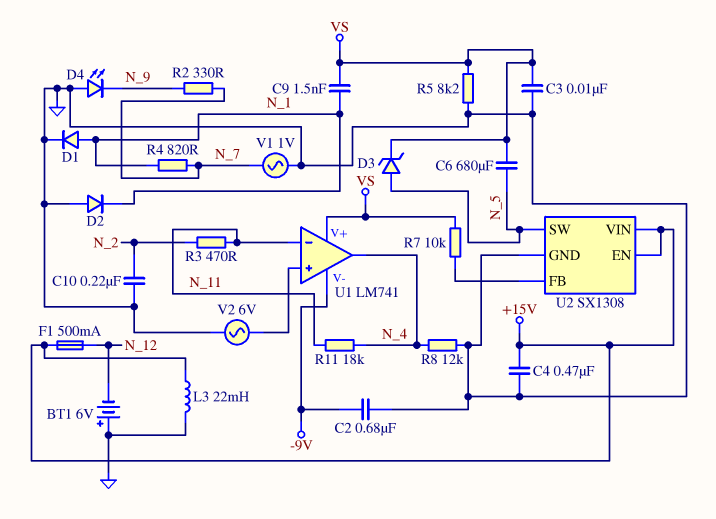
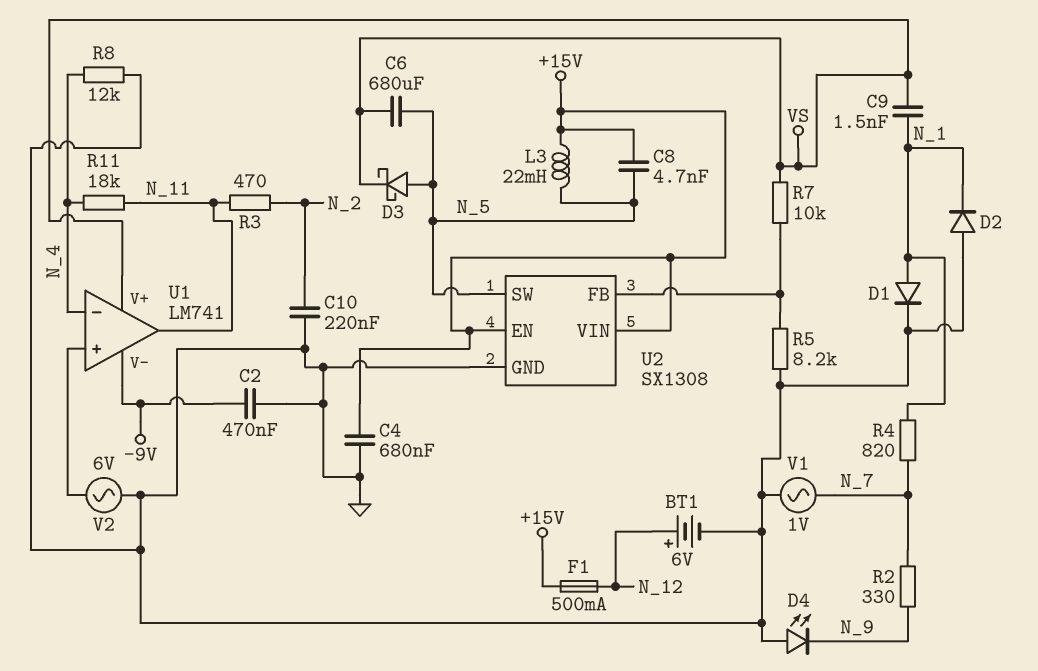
BT1: 6V (plus GND, minus N_12) -> 6V (plus N_12, minus GND)
C2: 680nF (-9V, GND) -> 470nF (-9V, GND)
C3: 10nF (GND, VS) -> none
C4: 470nF (+15V, GND) -> 680nF (+15V, GND)
C8: none -> 4.7nF (+15V, N_5)
D3: zener (A N_5, K VS) -> schottky (A N_5, K VS)
L3: 22mH (+15V, GND) -> 22mH (+15V, N_5)
R5: 8.2k (GND, VS) -> 8.2k (GND, U2/FB)
U1 pin in-: N_11 -> N_4
U1 pin out: N_4 -> N_11

